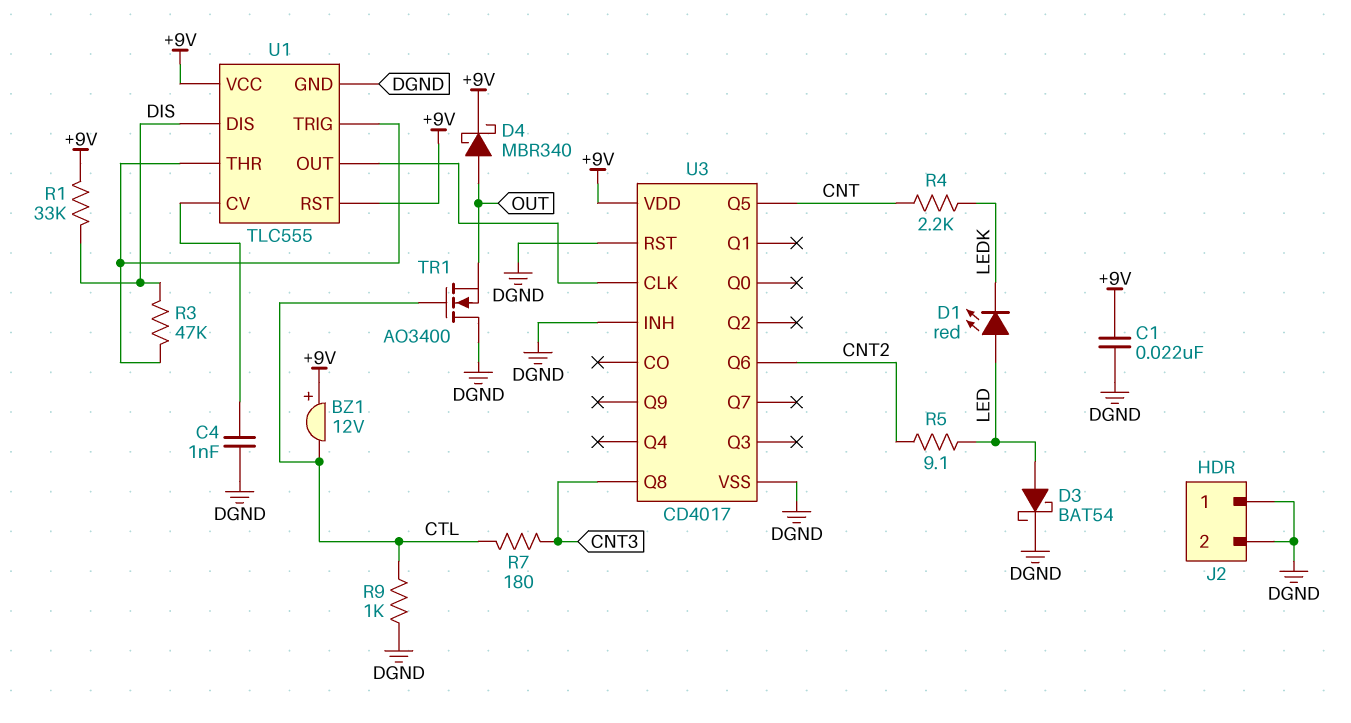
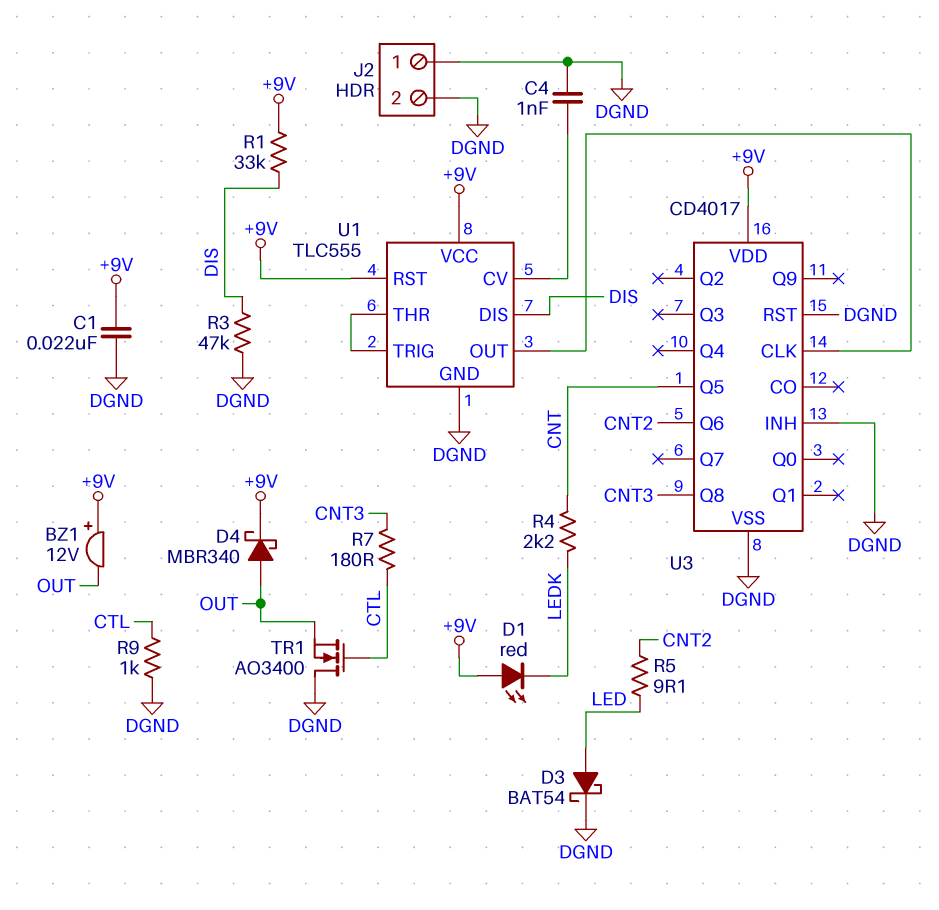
BZ1: buzzer 12V (plus +9V, minus CTL) -> buzzer 12V (plus +9V, minus OUT)
D1: LED red (A LED, K LEDK) -> LED red (A +9V, K LEDK)
R3: 47k (DIS, U1/THR) -> 47k (DGND, DIS)

